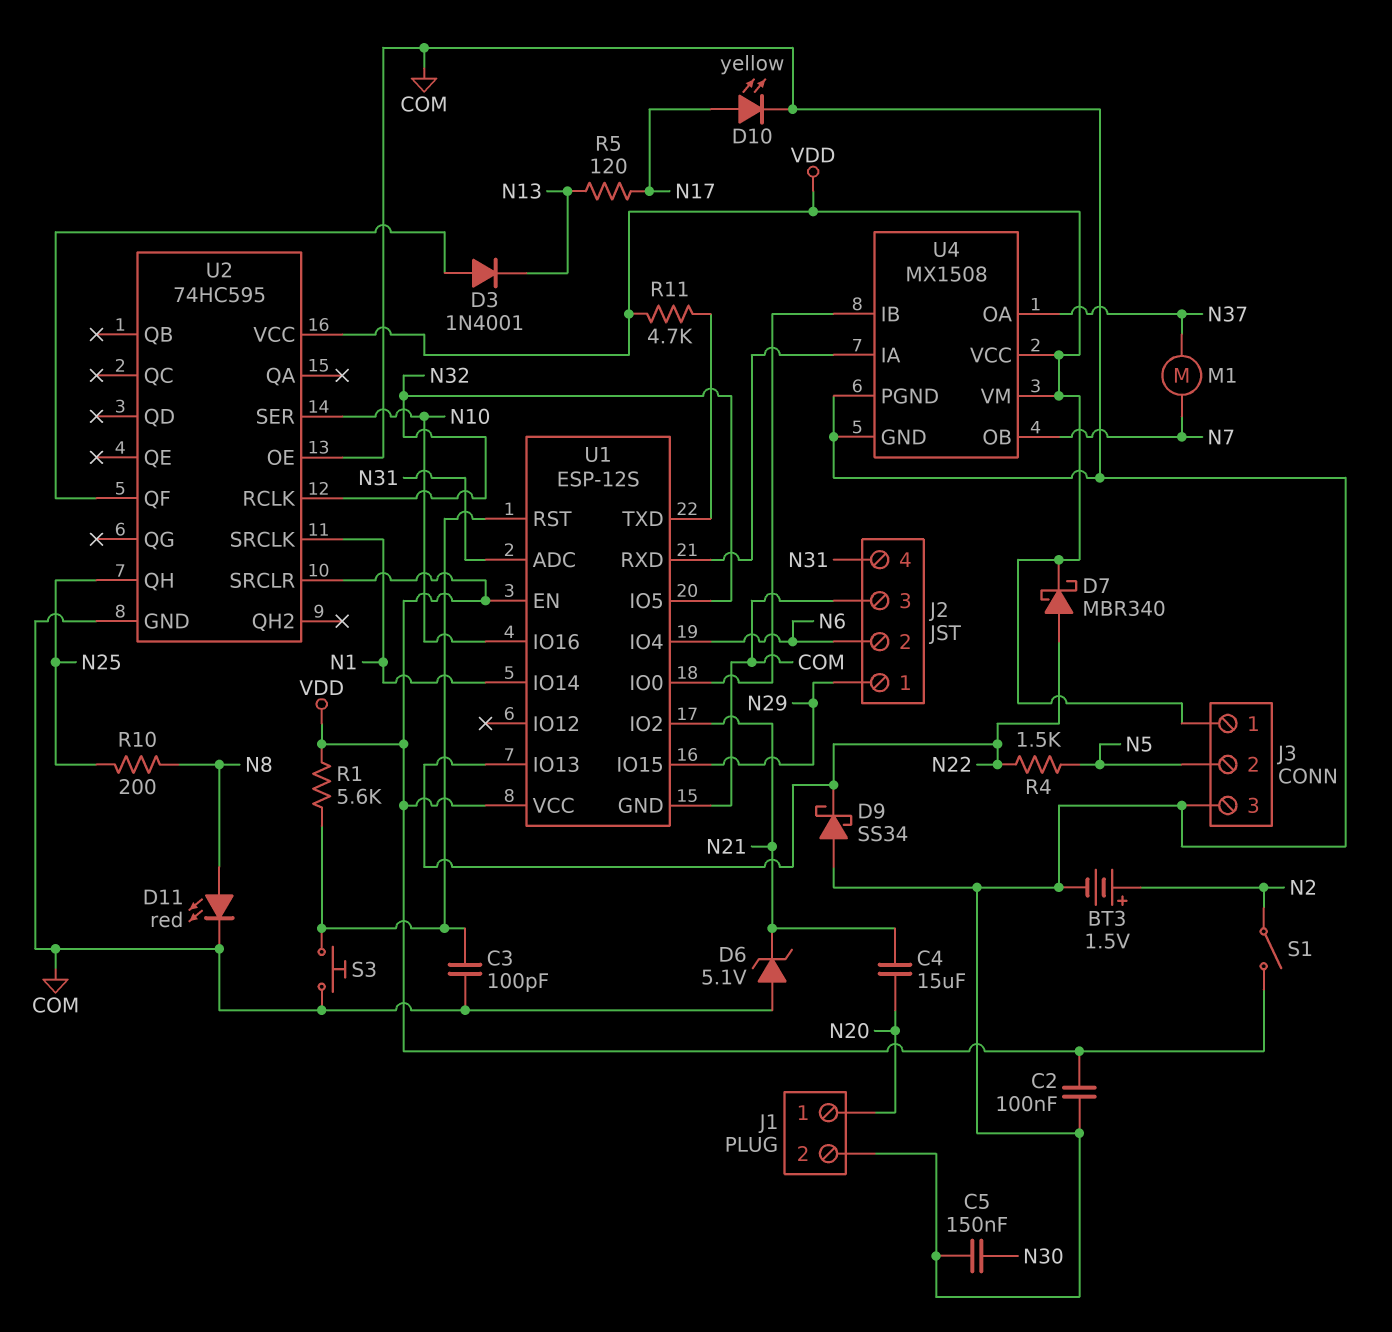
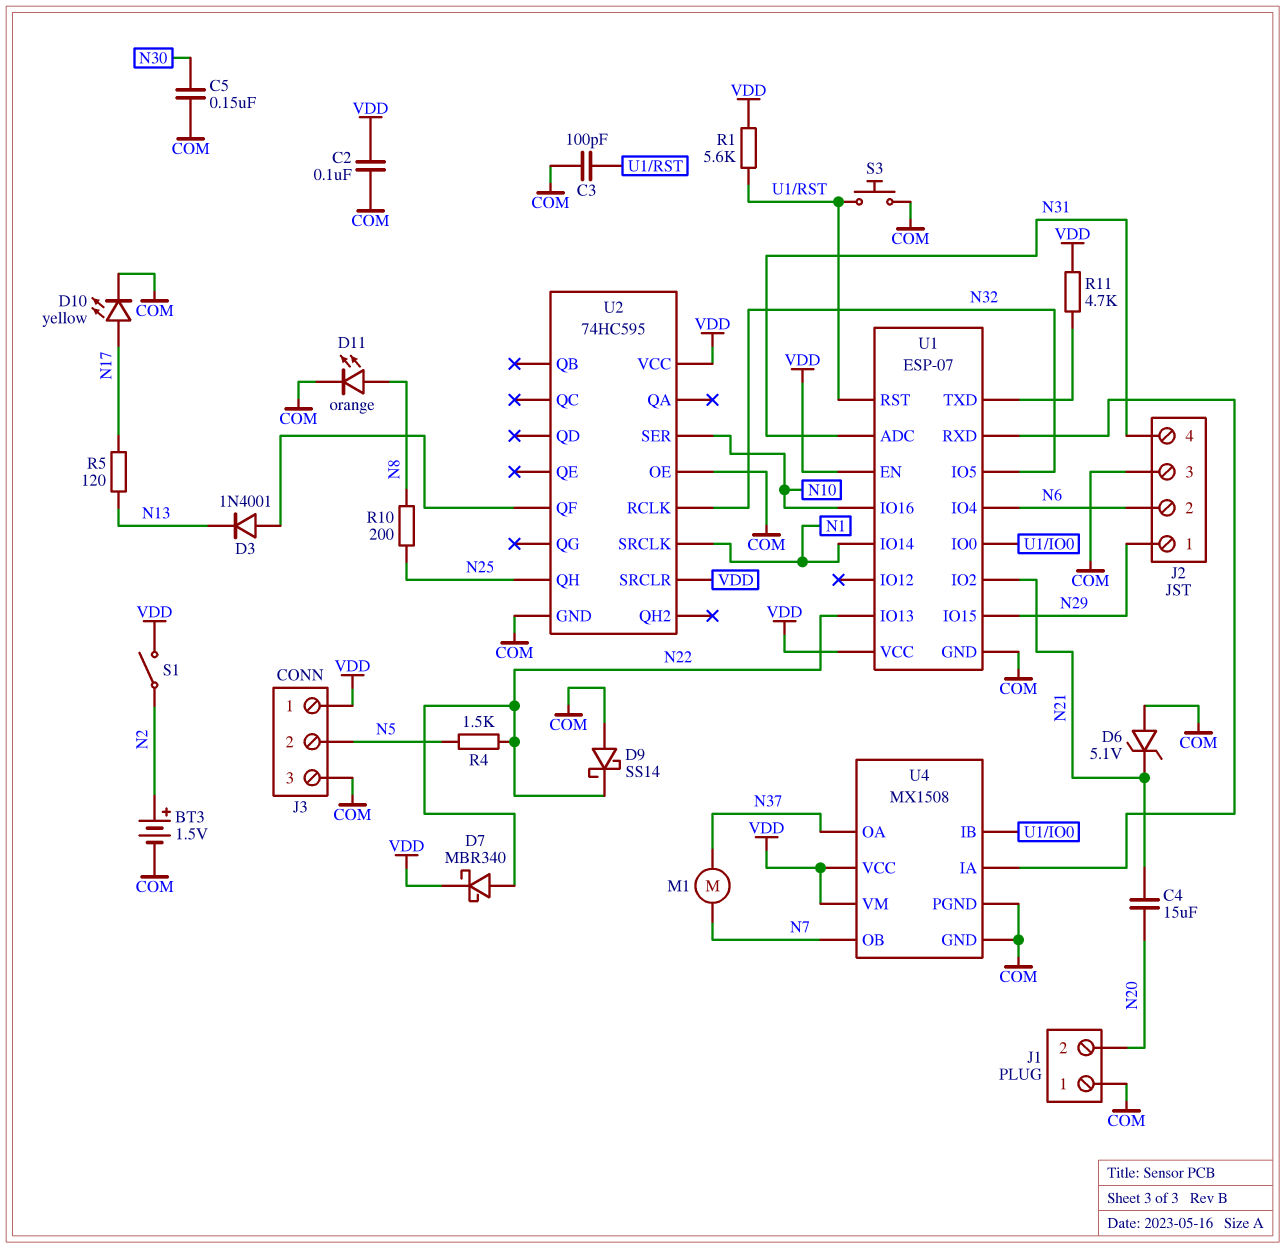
D9: schottky SS34 (A COM, K N22) -> schottky SS14 (A COM, K N22)
D11: LED red (A N8, K COM) -> LED orange (A N8, K COM)
J1 pin 1: N20 -> COM
J1 pin 2: COM -> N20
U1: ESP-12S -> ESP-07

